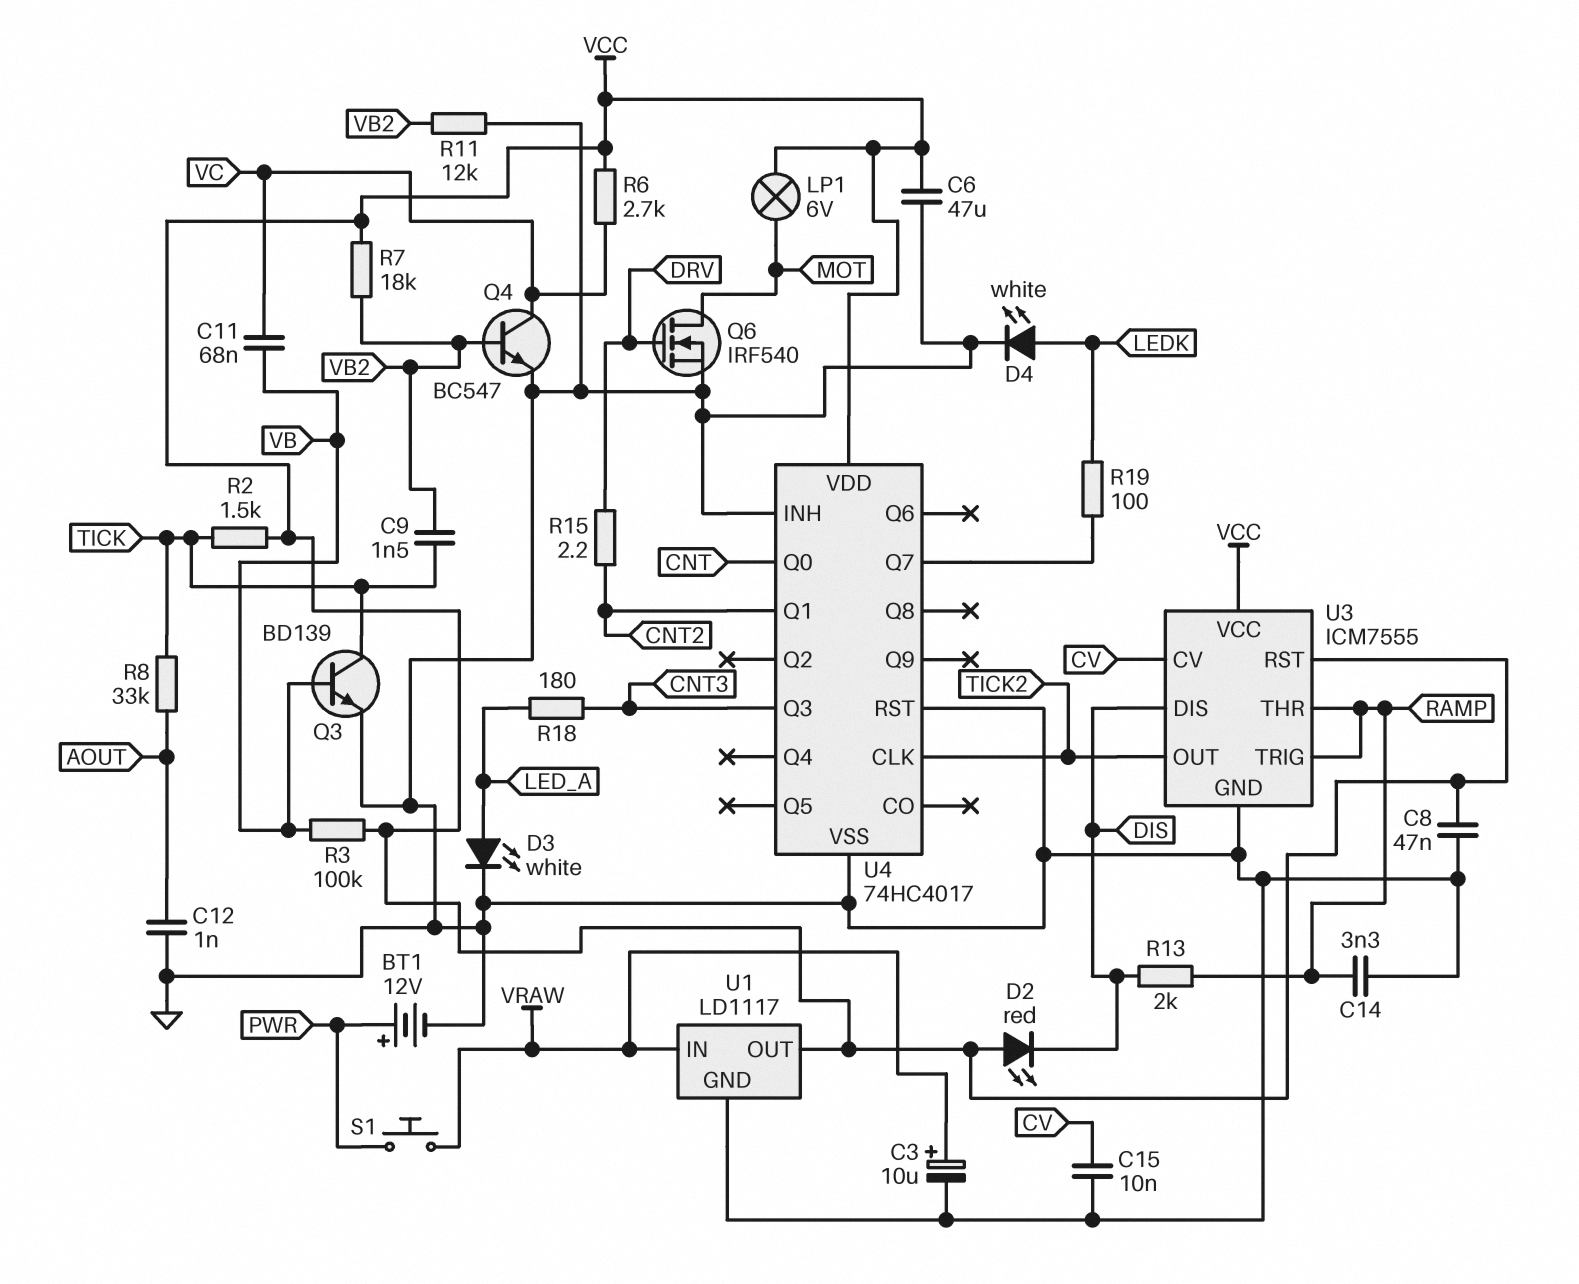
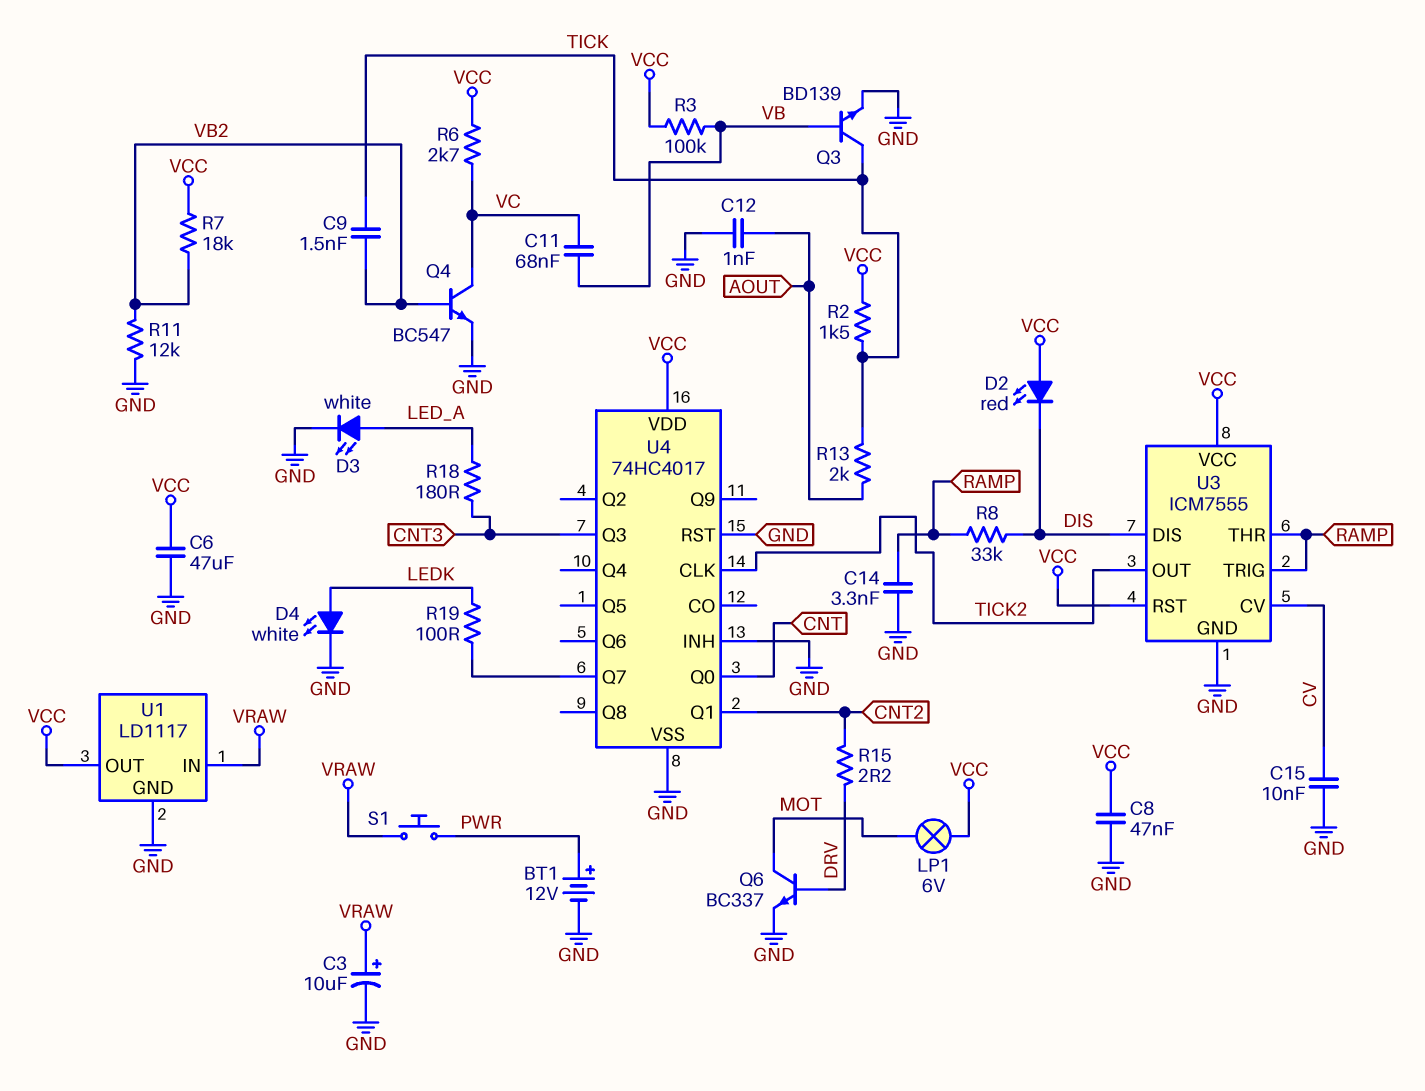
Q6: NMOS IRF540 (G DRV, D MOT, S GND) -> NPN BC337 (B DRV, C MOT, E GND)
R8: 33k (AOUT, TICK) -> 33k (DIS, RAMP)
R13: 2k (DIS, RAMP) -> 2k (AOUT, TICK)

